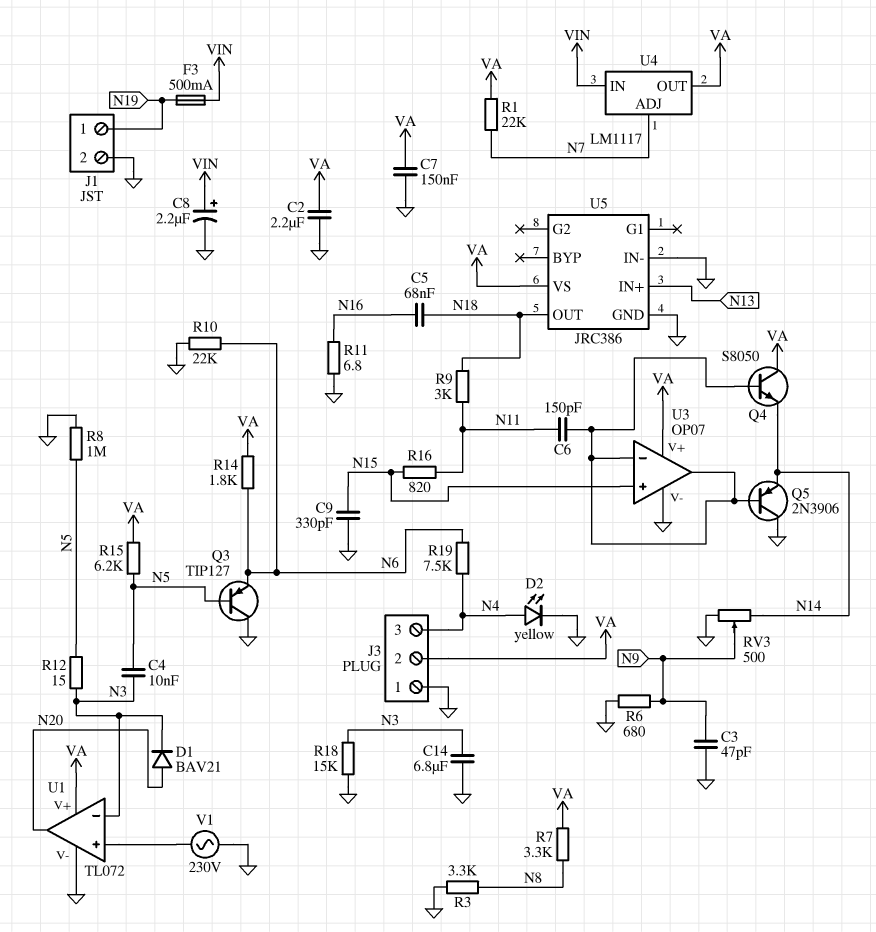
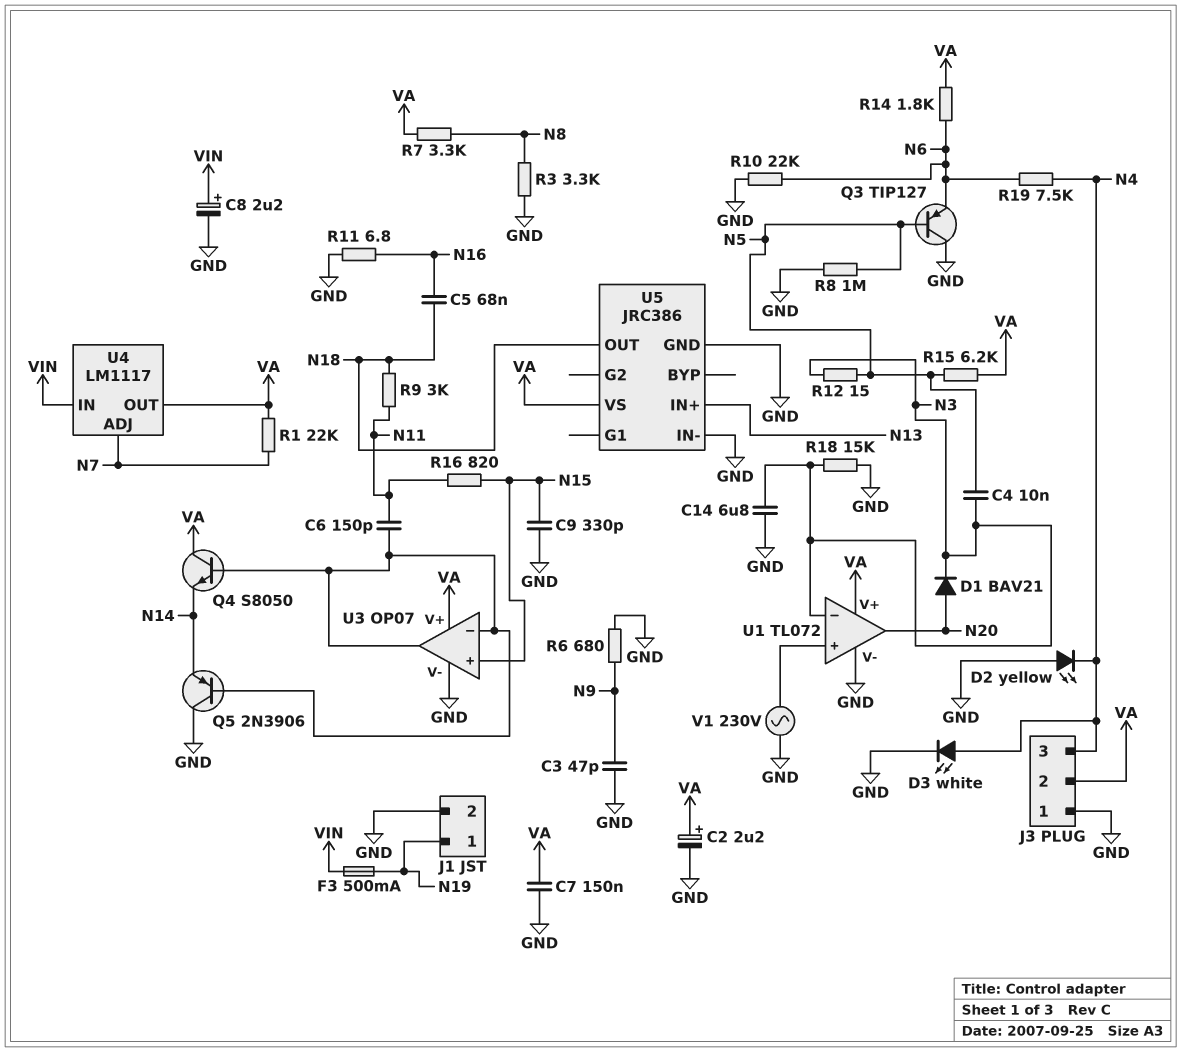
C2: 2.2uF (GND, VA) -> 2.2uF (plus VA, minus GND)
D2: LED yellow (A N4, K GND) -> LED yellow (A GND, K N4)
D3: none -> LED white (A N4, K GND)
RV3: 500 (GND, N14, wiper N9) -> none

